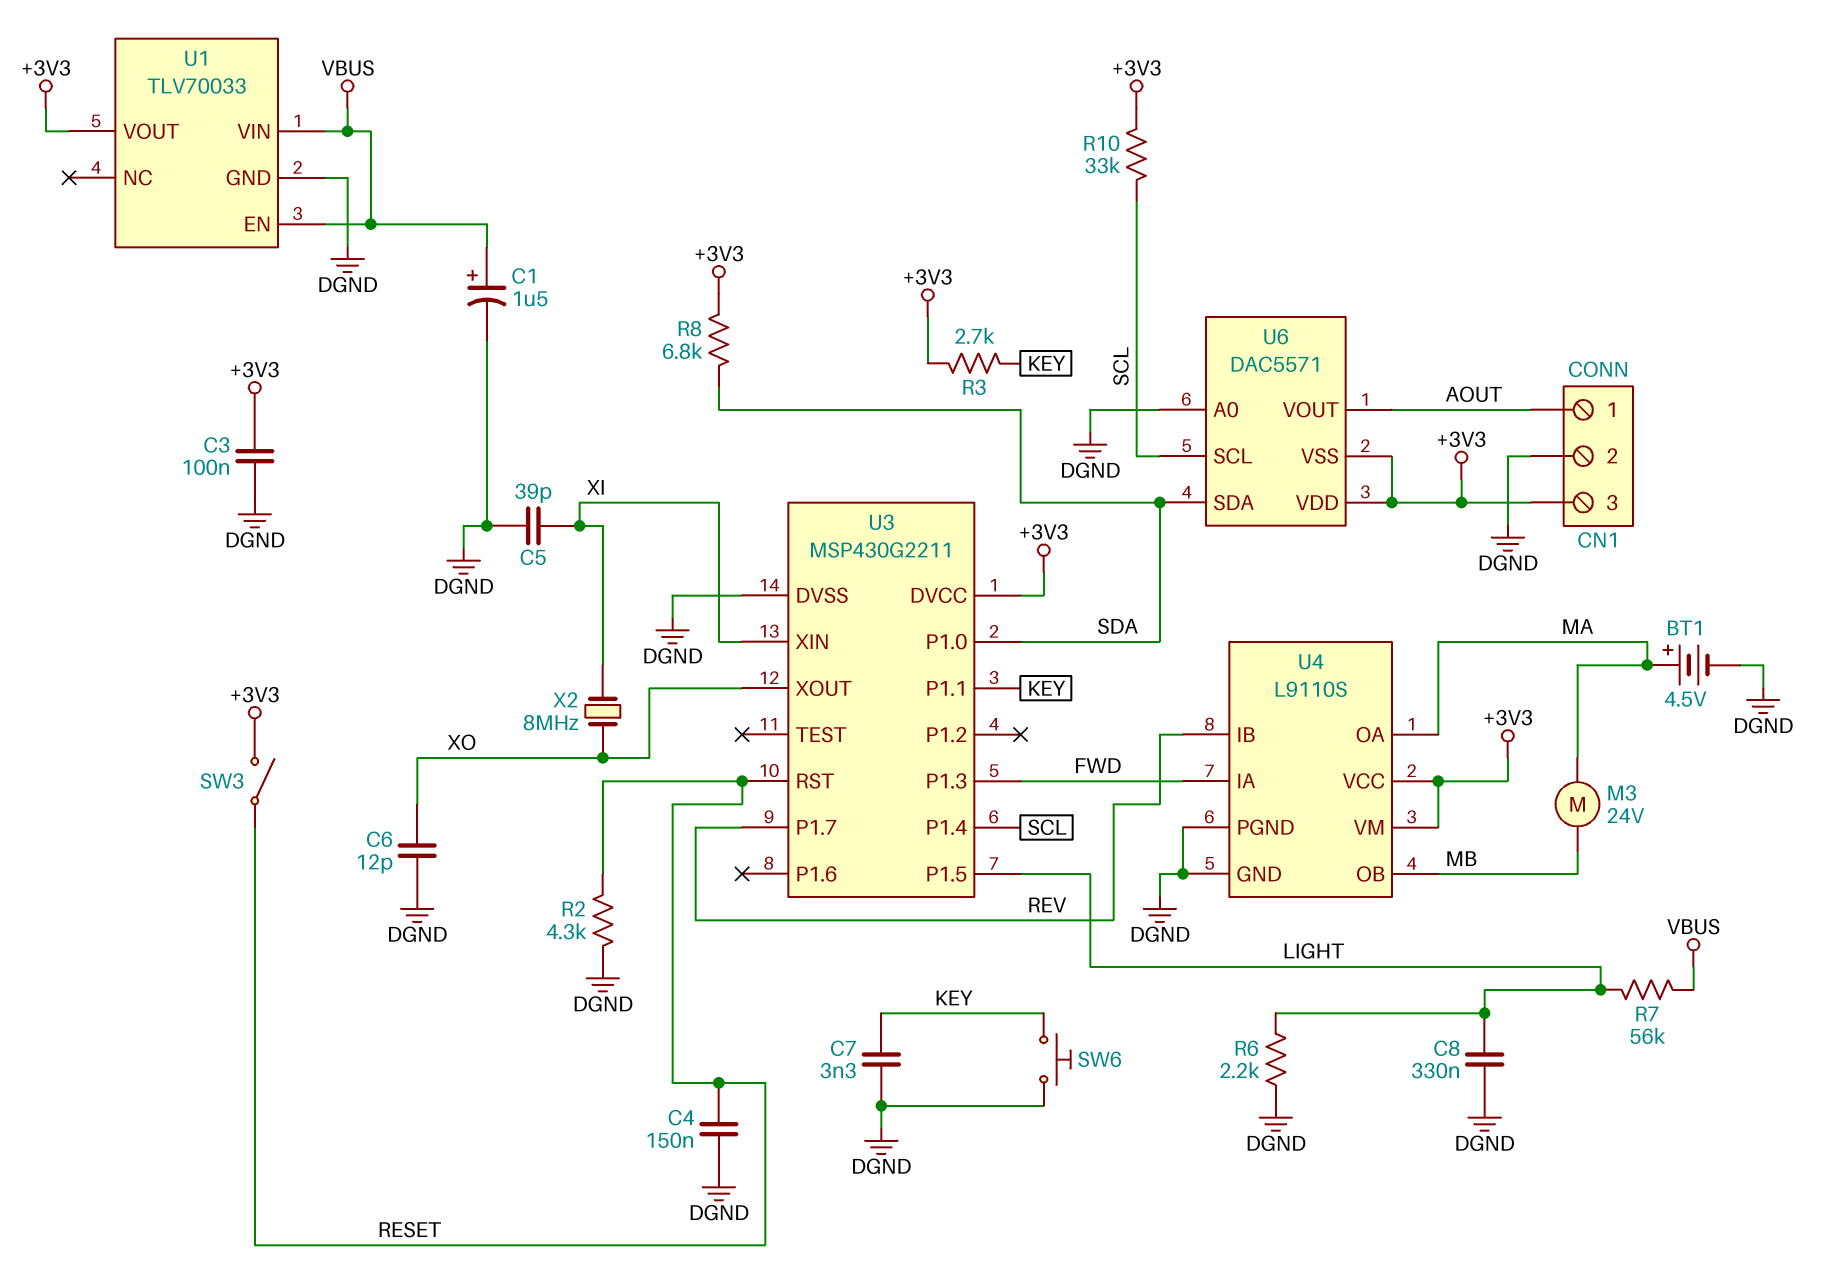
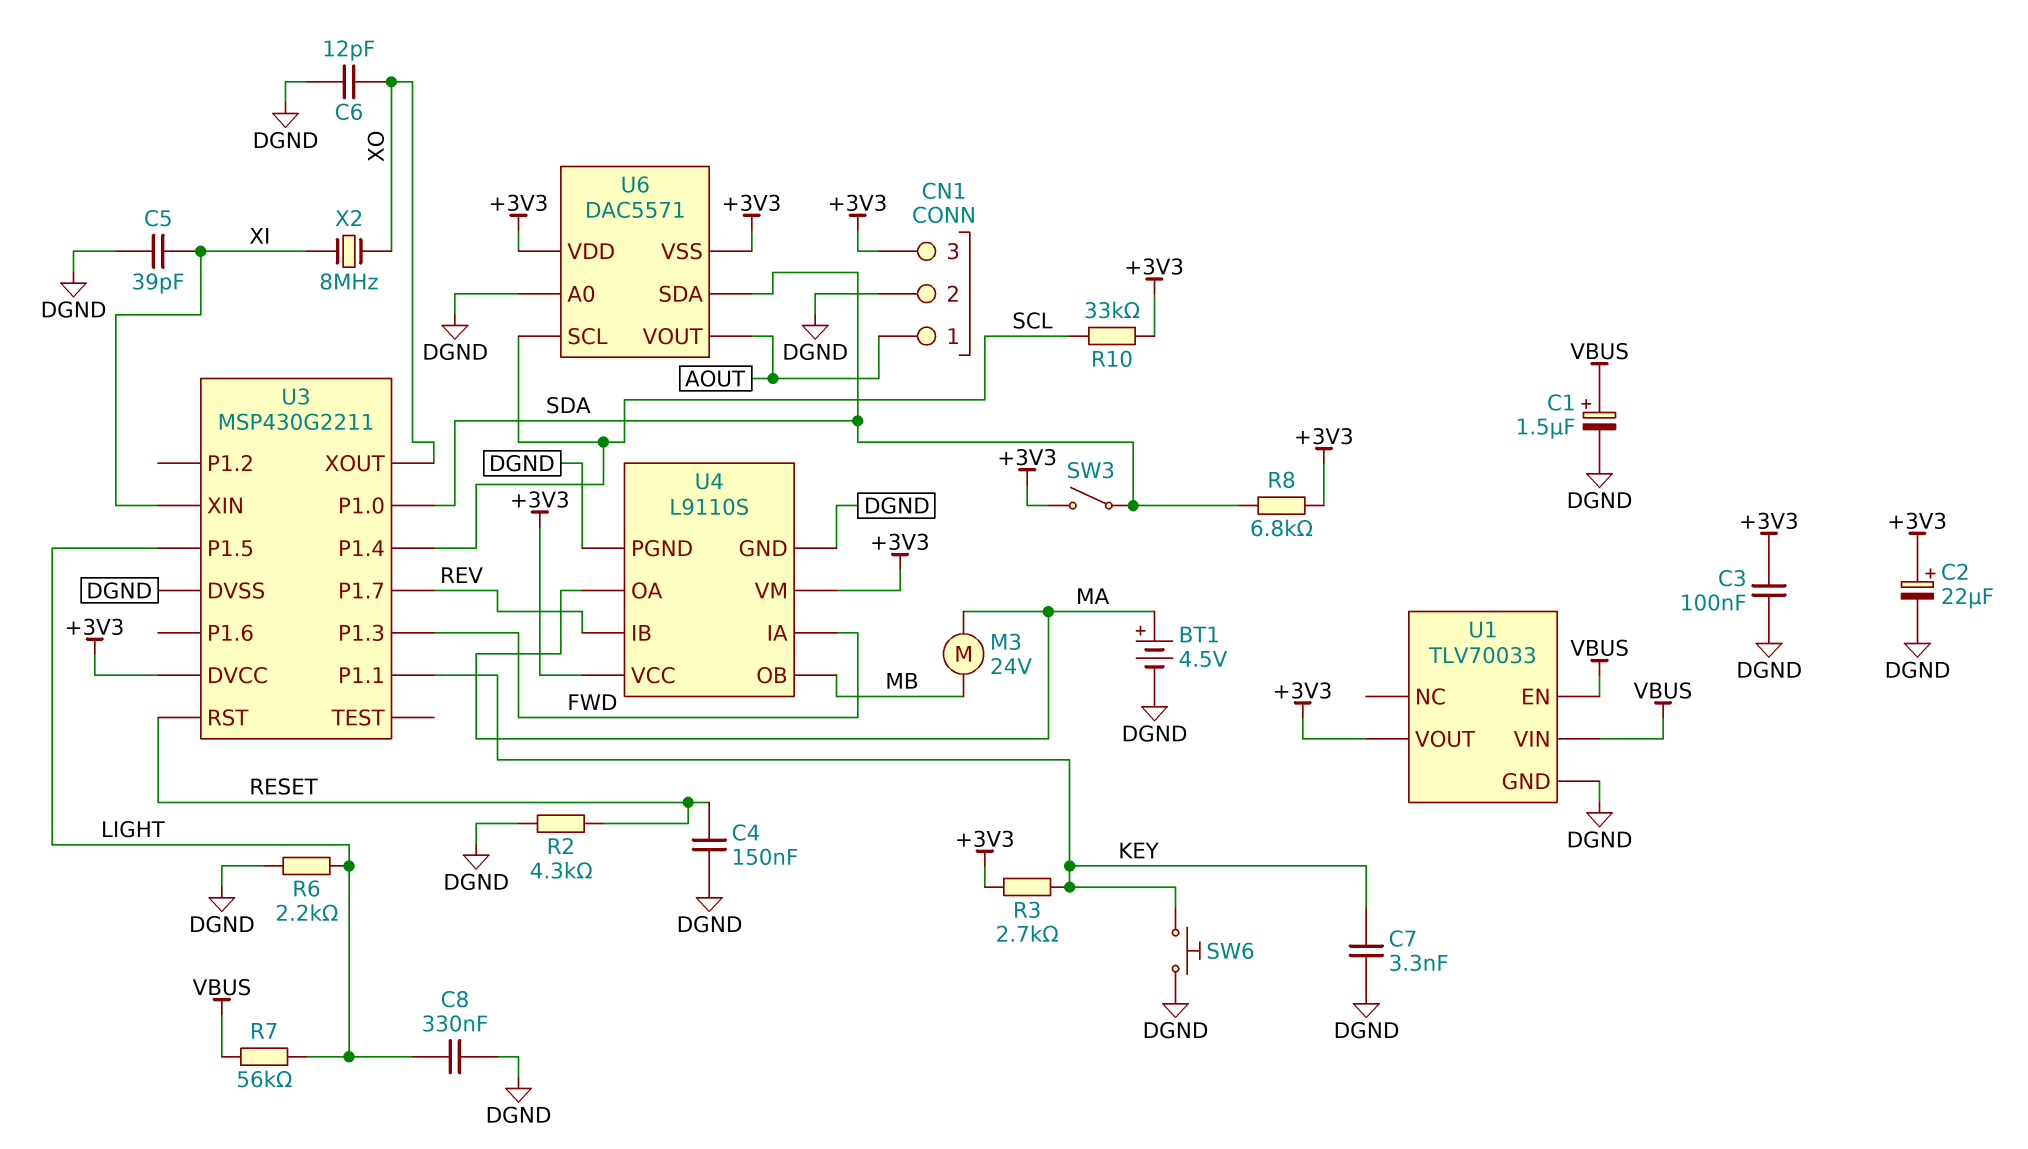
C2: none -> 22uF (plus +3V3, minus DGND)
SW3: switch (+3V3, RESET) -> switch (+3V3, SDA)

